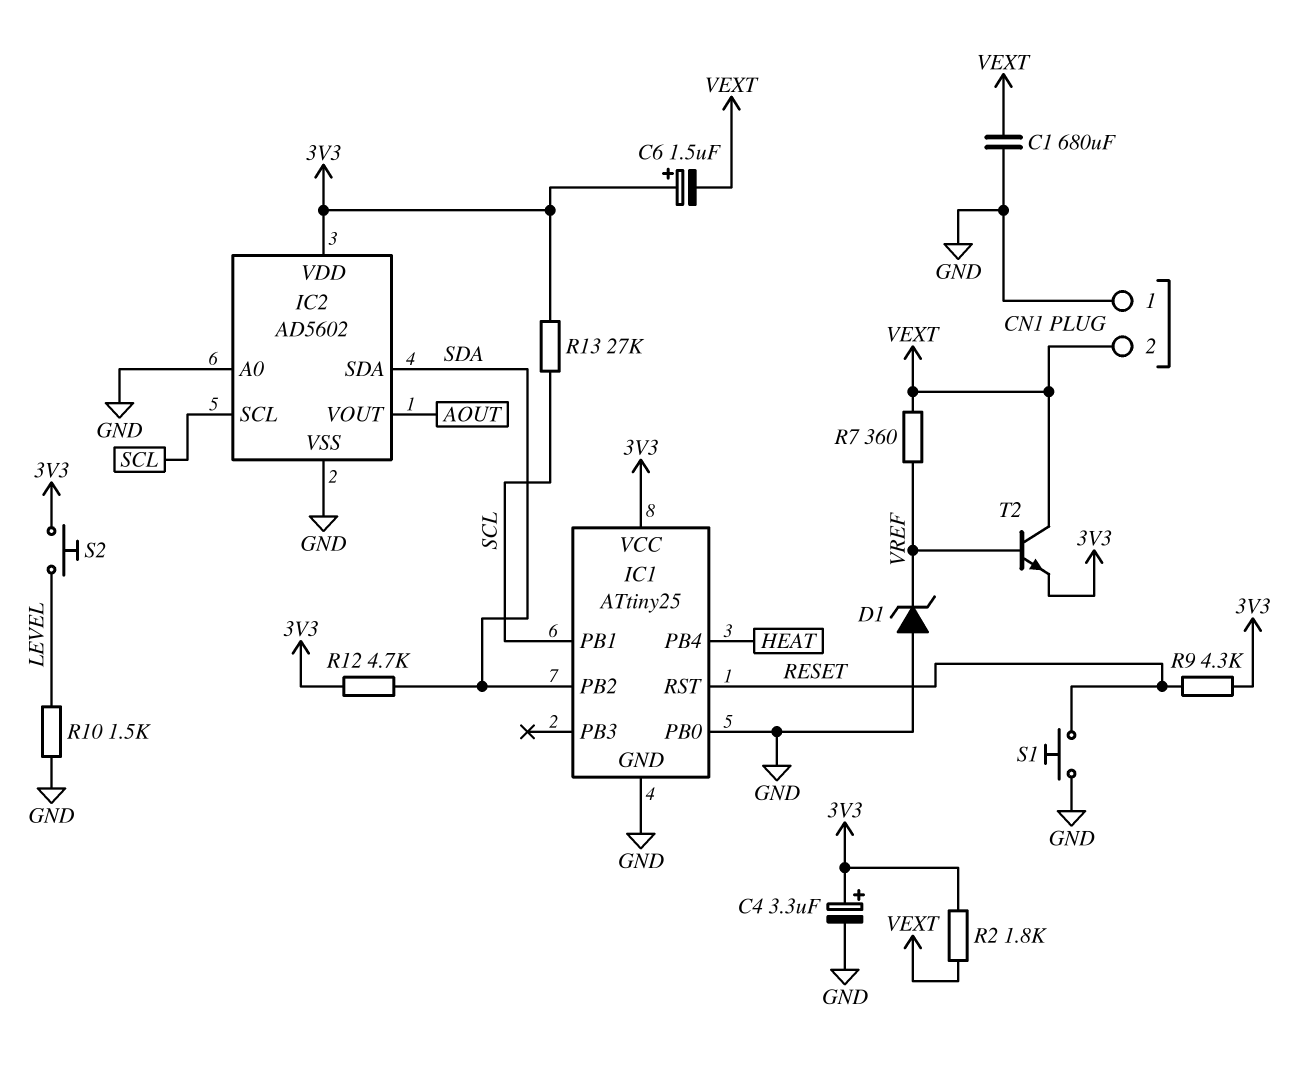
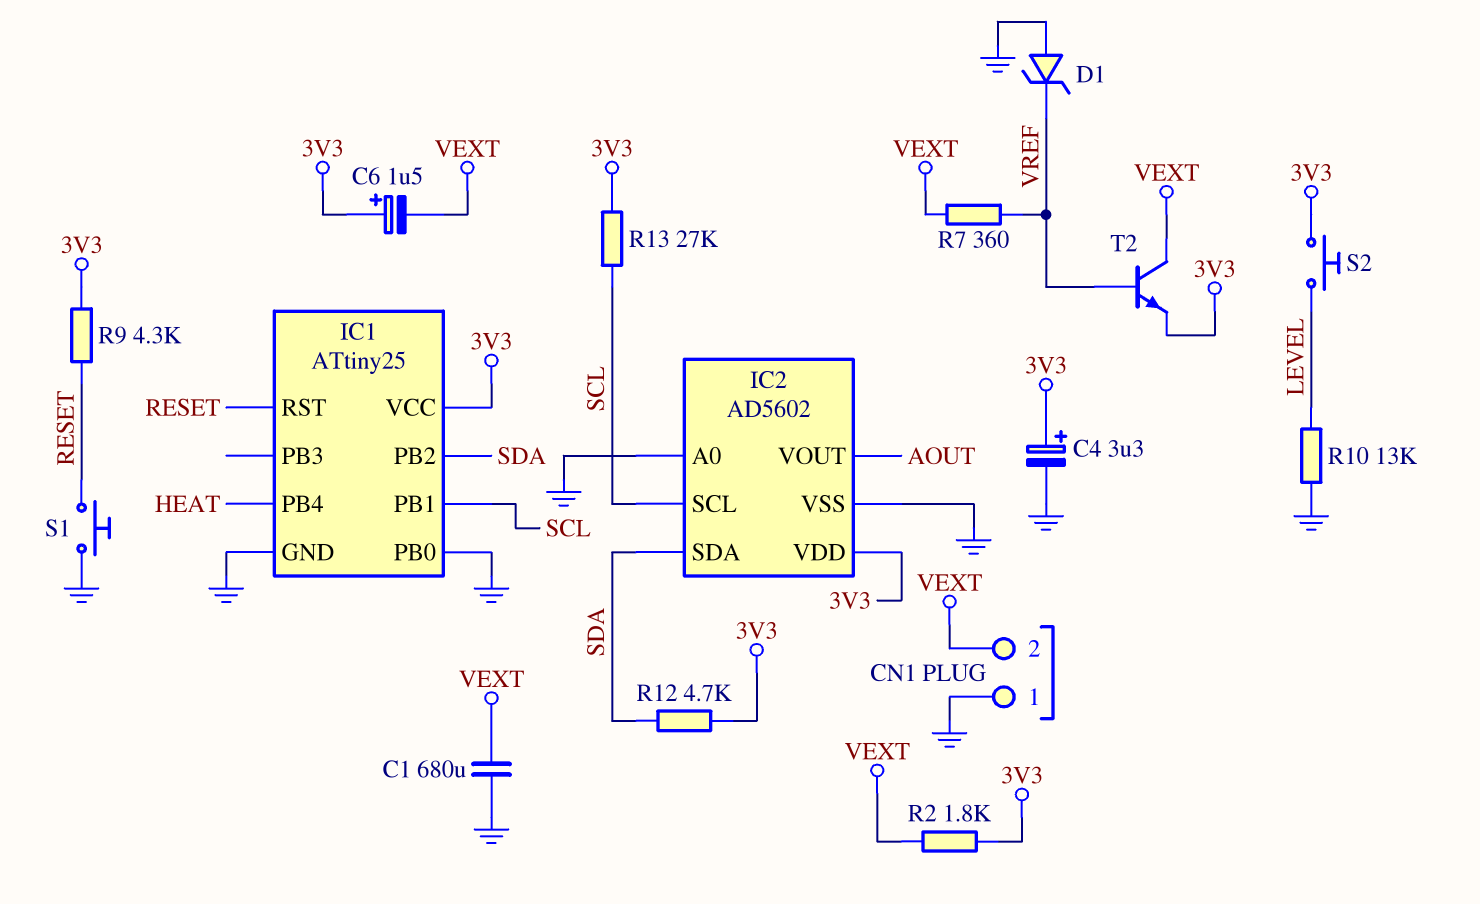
R10: 1.5k (GND, LEVEL) -> 13k (GND, LEVEL)

